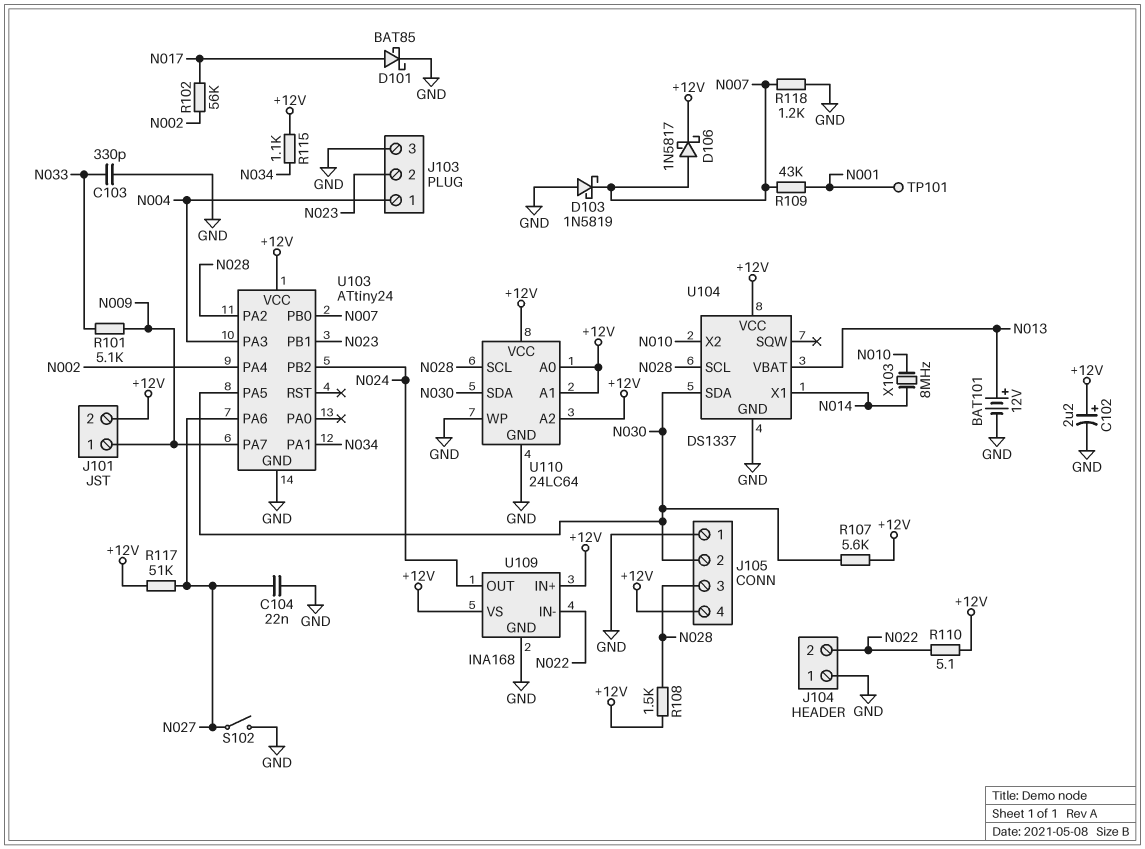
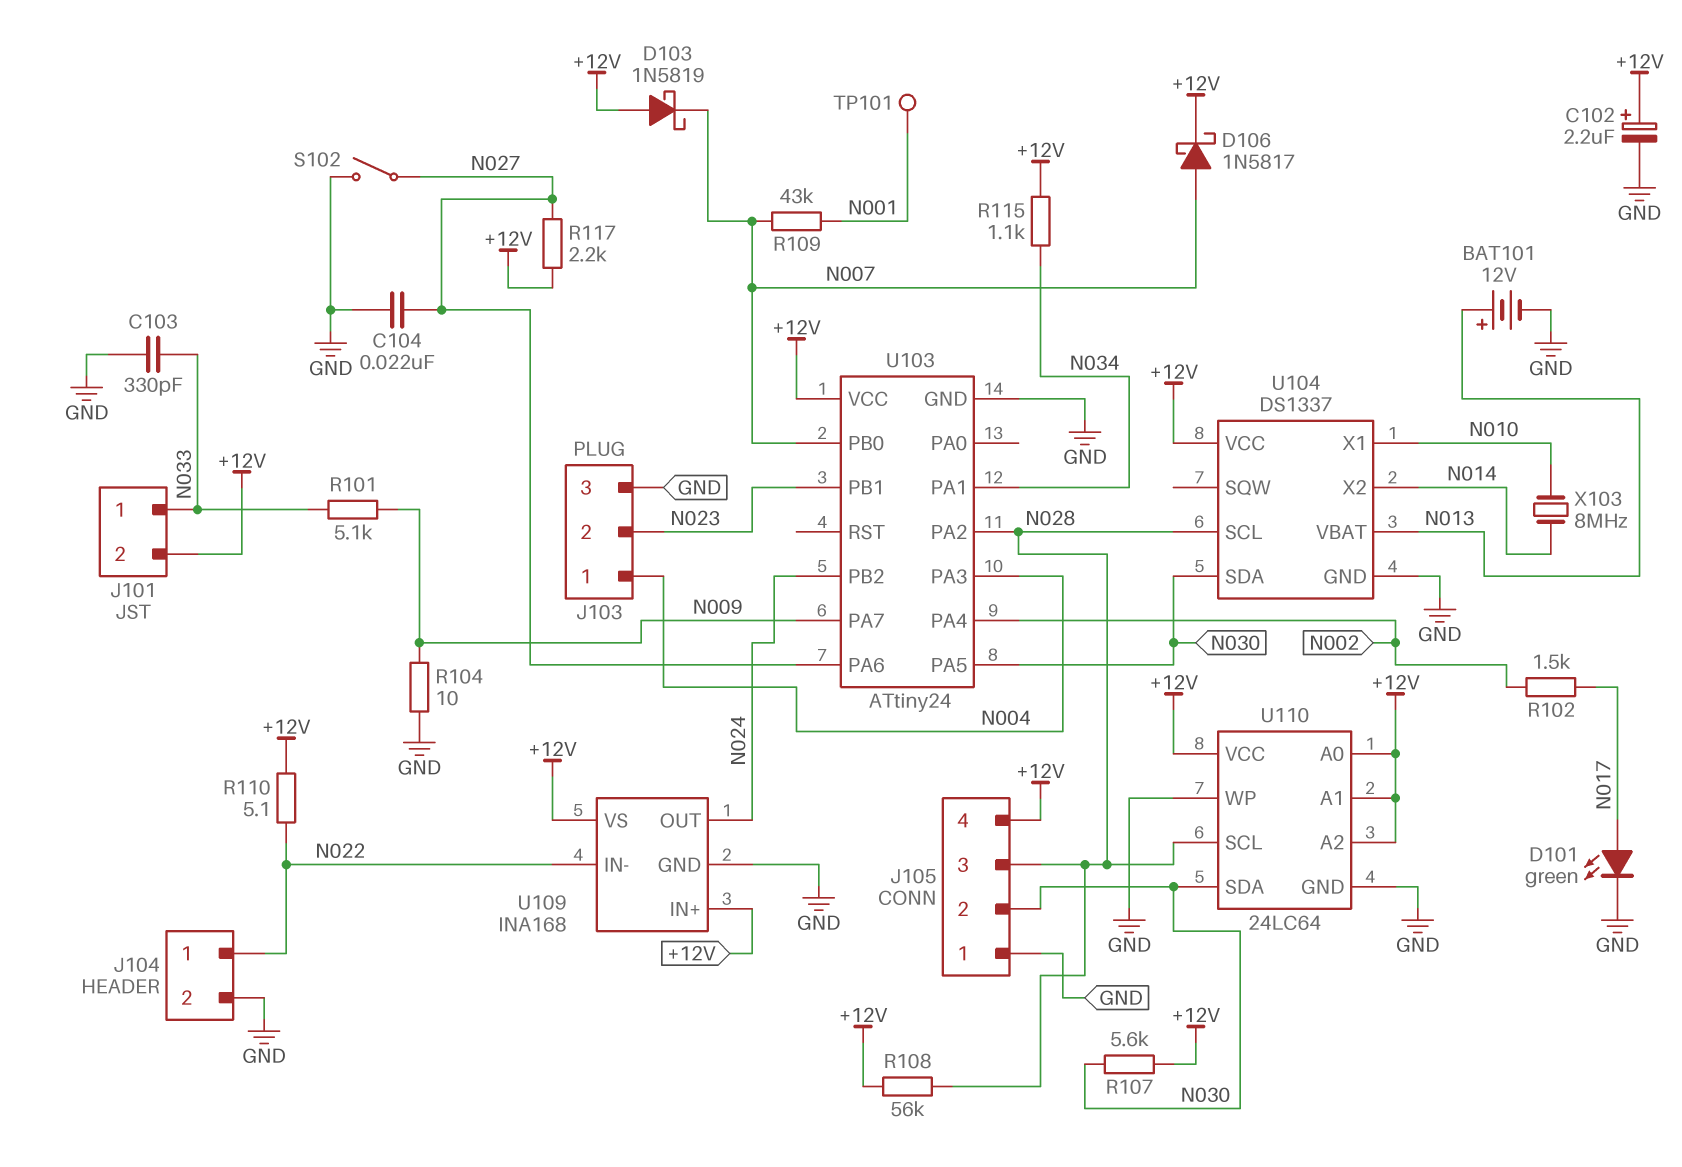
D101: schottky BAT85 (A N017, K GND) -> LED green (A N017, K GND)
D103: schottky 1N5819 (A GND, K N007) -> schottky 1N5819 (A +12V, K N007)
J101 pin 1: N009 -> N033
J104 pin 1: GND -> N022
J104 pin 2: N022 -> GND
R102: 56k (N002, N017) -> 1.5k (N002, N017)
R104: none -> 10 (GND, N009)
R108: 1.5k (+12V, N028) -> 56k (+12V, N028)
R117: 51k (+12V, N027) -> 2.2k (+12V, N027)
R118: 1.2k (GND, N007) -> none
U104 pin X1: N014 -> N010
U104 pin X2: N010 -> N014

